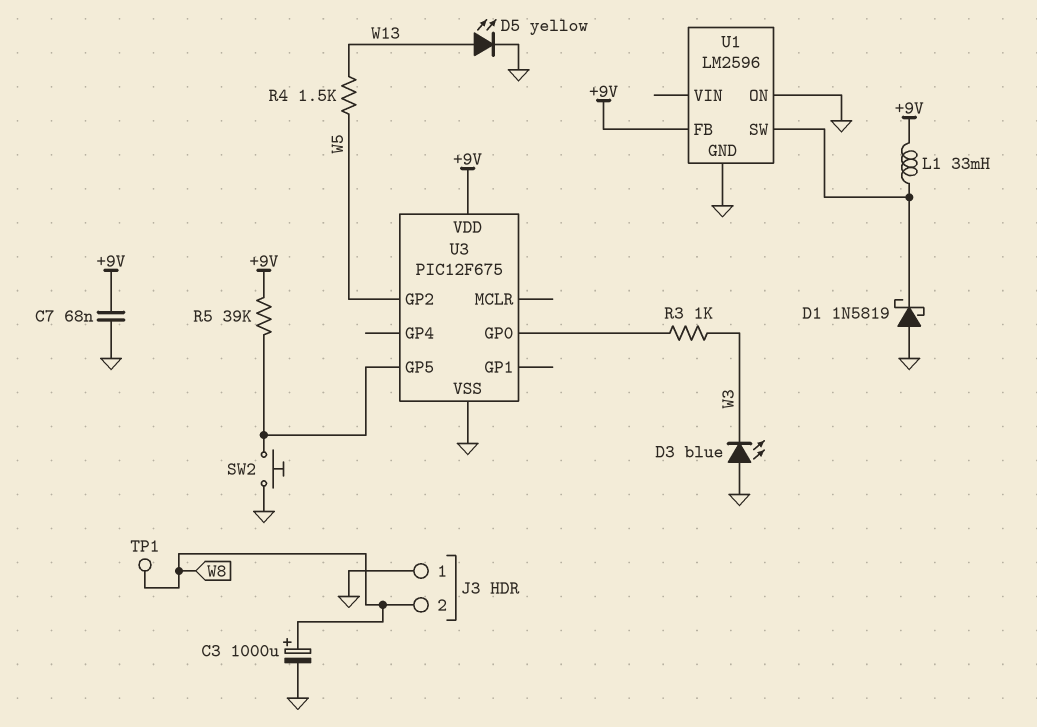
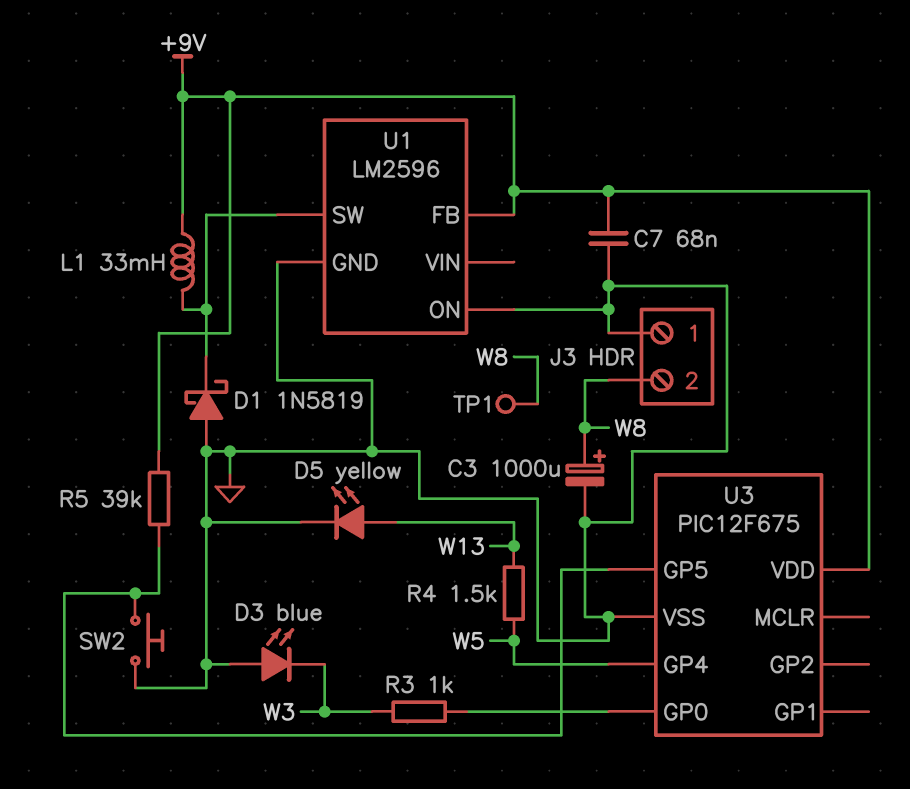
U3 pin GP2: W5 -> none
U3 pin GP4: none -> W5

